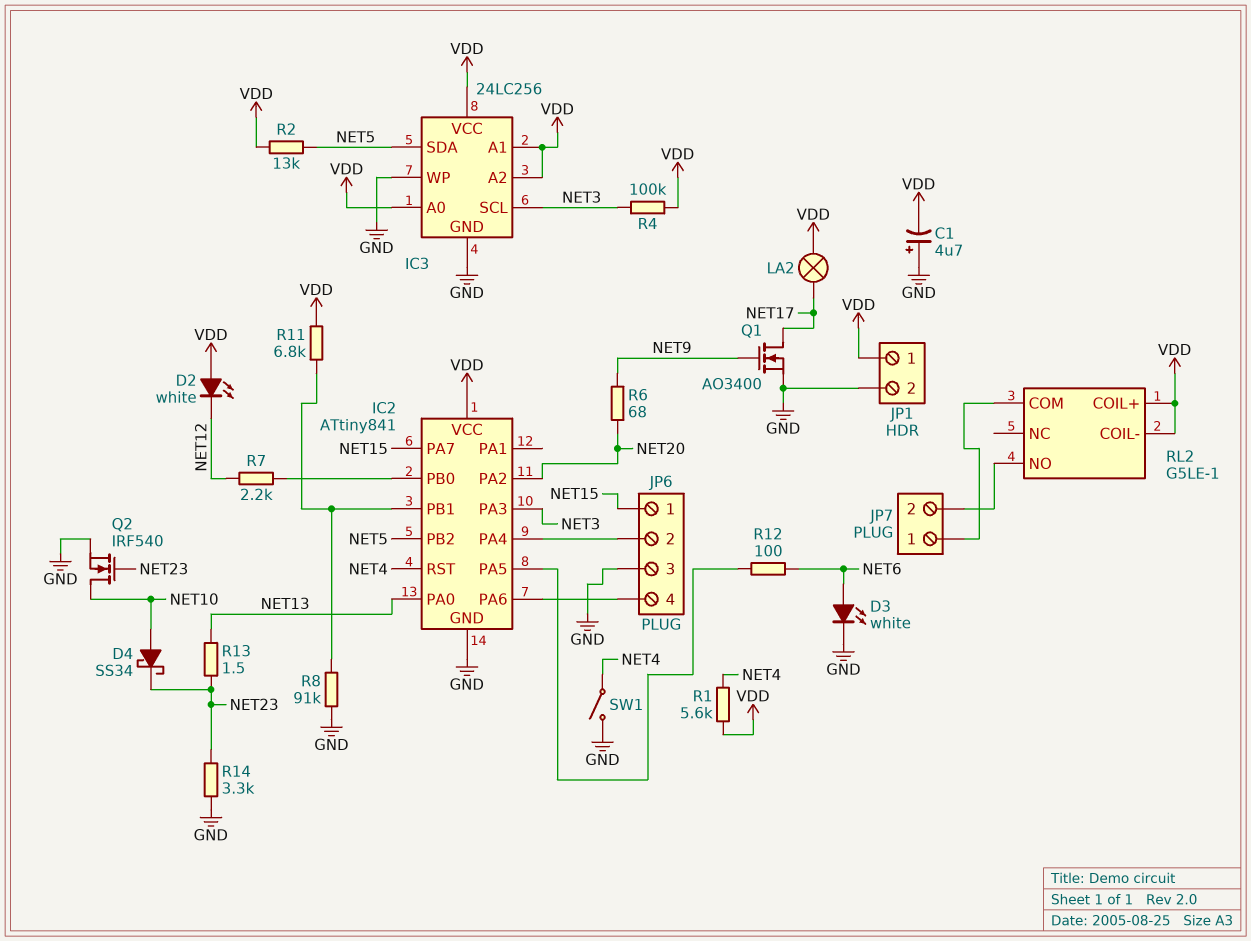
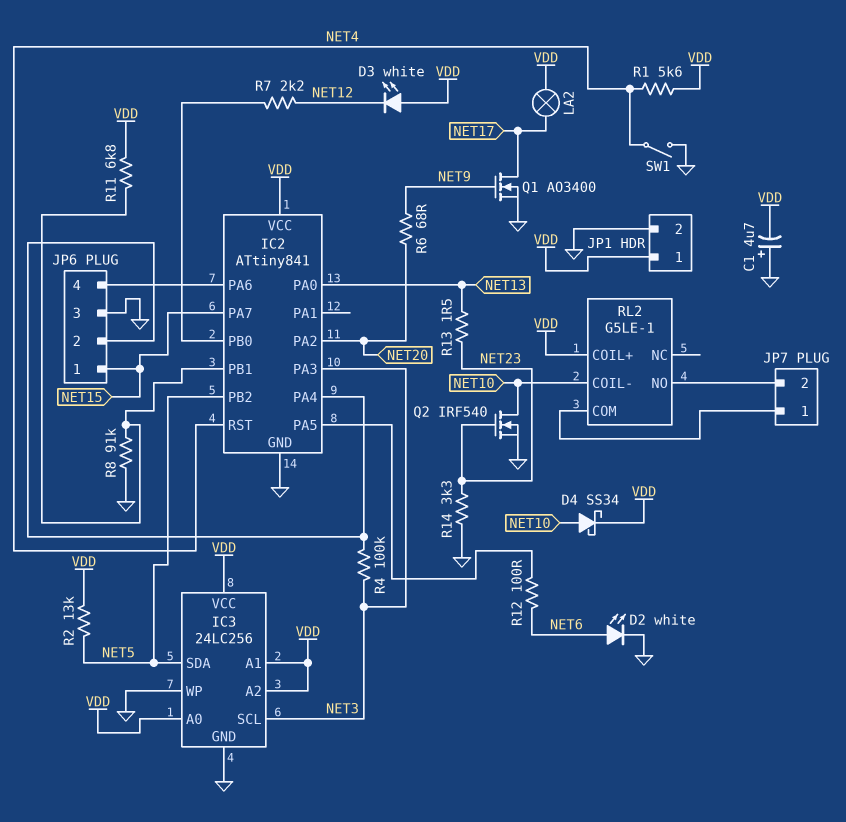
D2: LED white (A VDD, K NET12) -> LED white (A NET6, K GND)
D3: LED white (A NET6, K GND) -> LED white (A VDD, K NET12)
D4: schottky SS34 (A NET10, K NET23) -> schottky SS34 (A NET10, K VDD)
R4: 100k (NET3, VDD) -> 100k (IC2/PA4, NET3)
RL2 pin COIL-: VDD -> NET10

